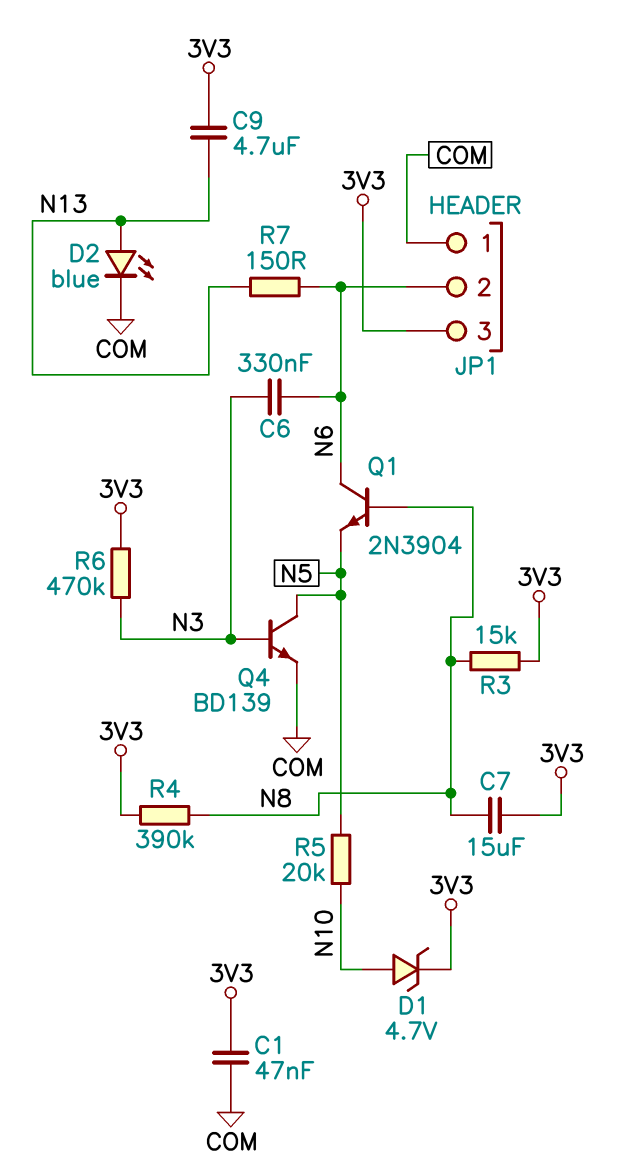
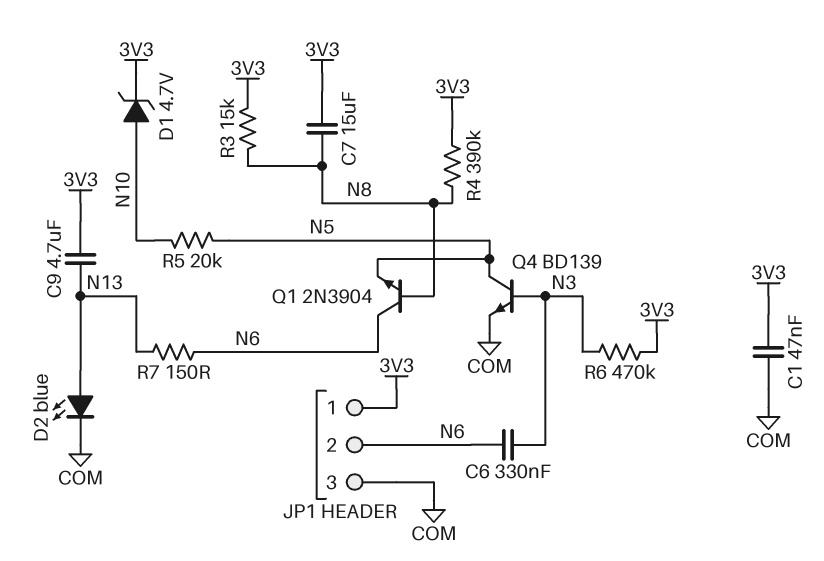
JP1 pin 1: COM -> 3V3
JP1 pin 3: 3V3 -> COM

